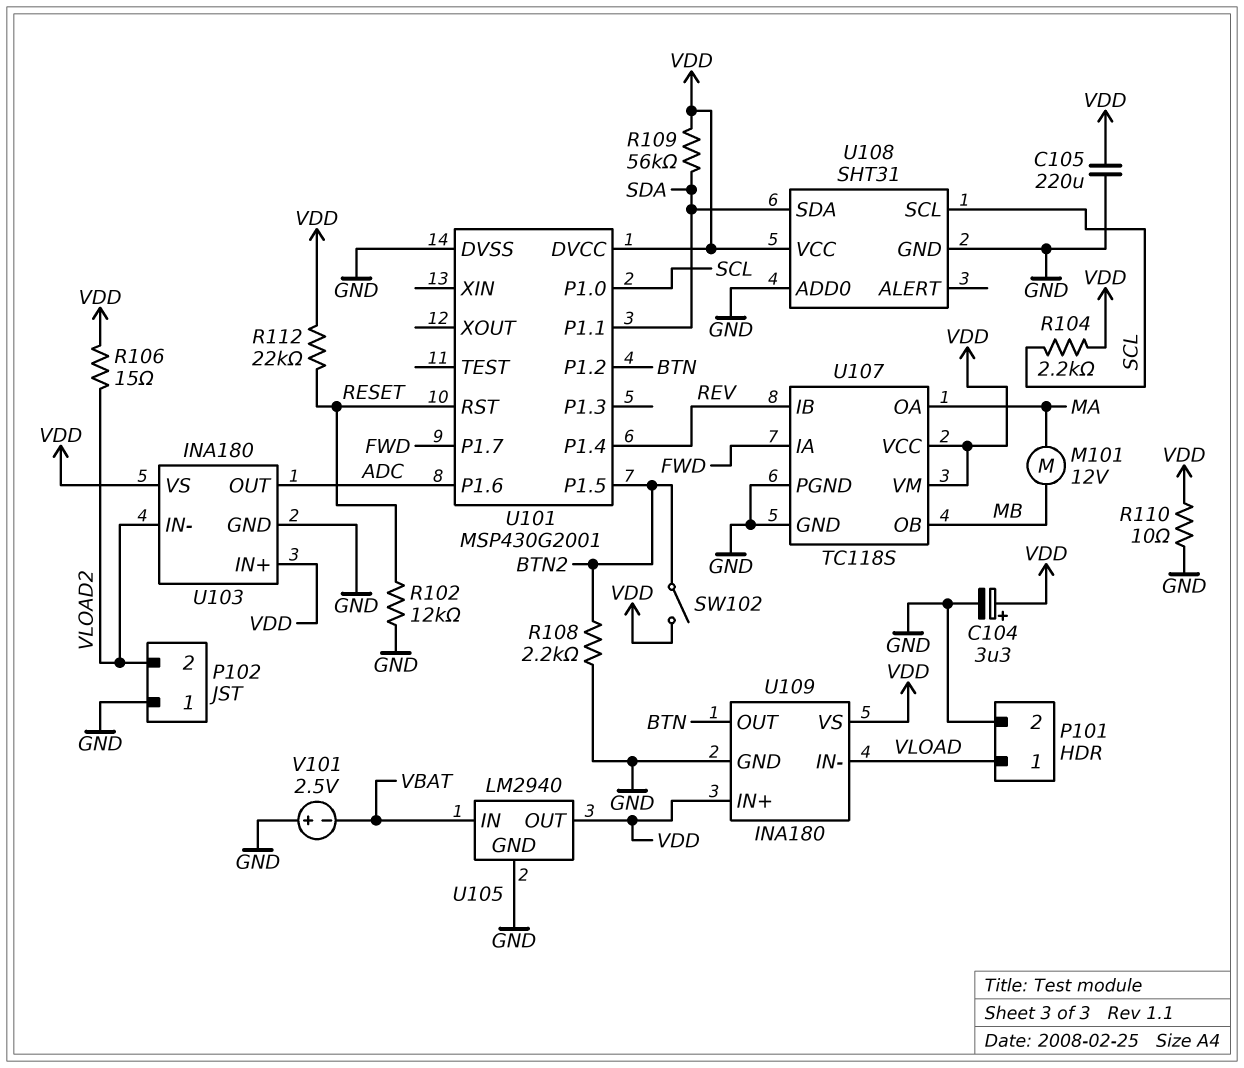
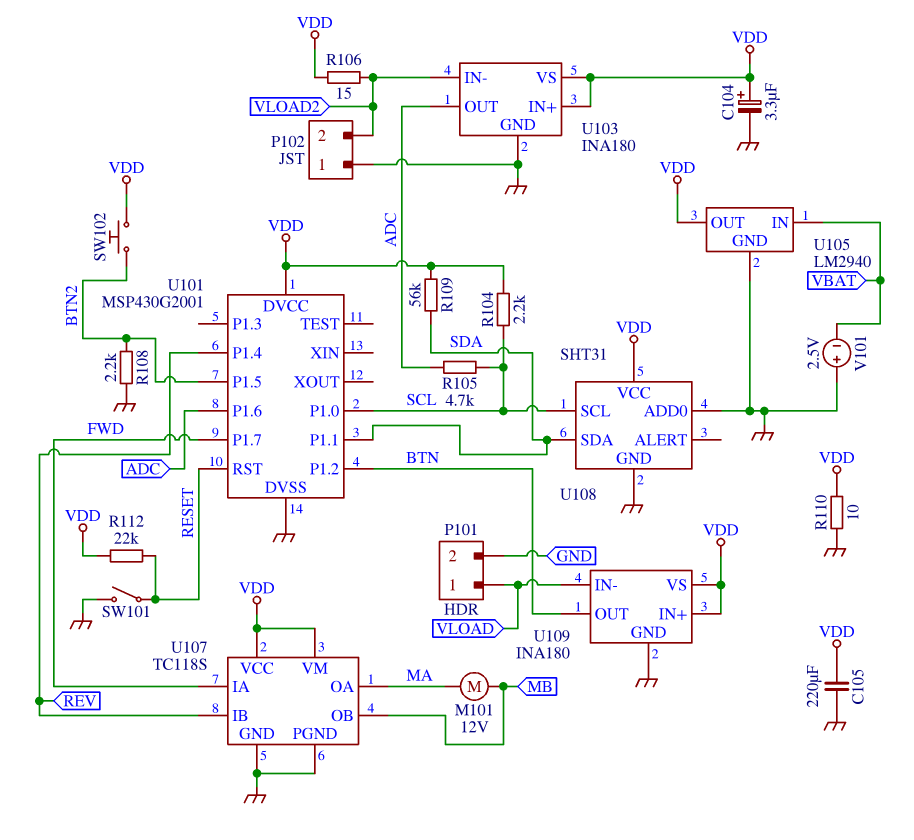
R102: 12k (GND, RESET) -> none
R105: none -> 4.7k (ADC, SCL)
SW101: none -> switch (GND, RESET)
SW102: switch (BTN2, VDD) -> button (BTN2, VDD)

